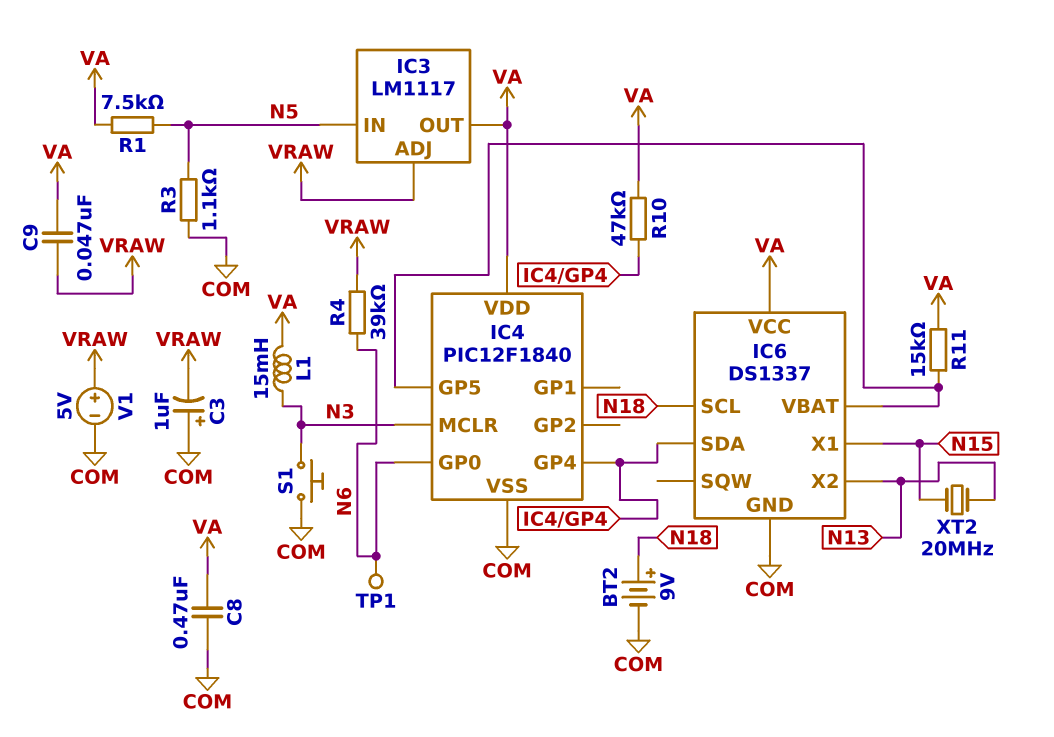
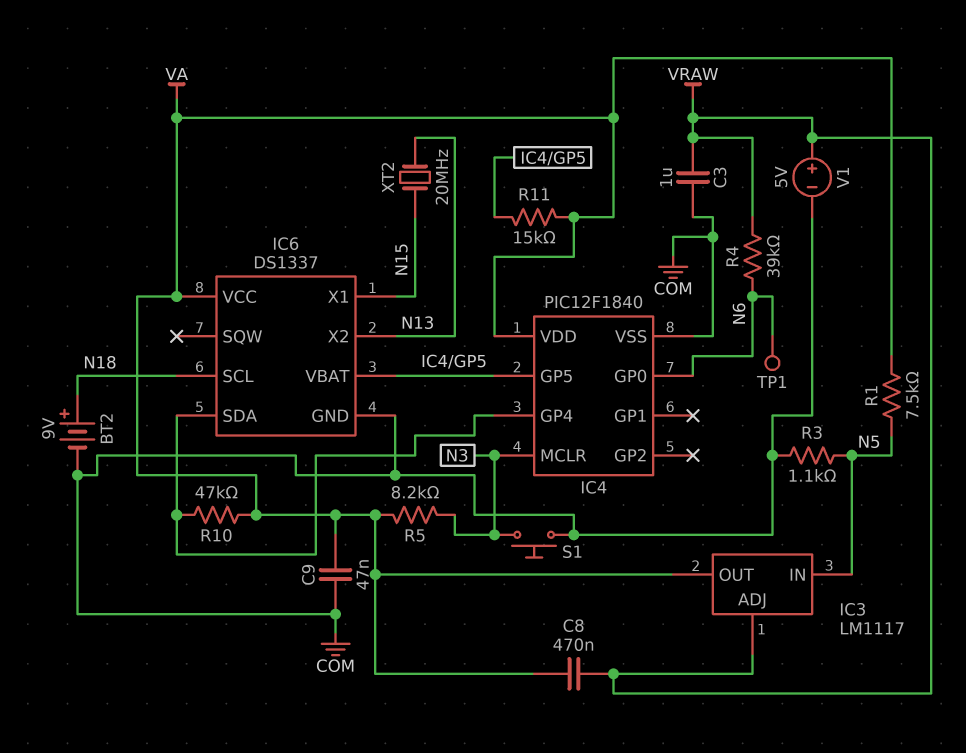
C3: 1uF (plus COM, minus VRAW) -> 1uF (COM, VRAW)
C8: 470nF (COM, VA) -> 470nF (VA, VRAW)
C9: 47nF (VA, VRAW) -> 47nF (COM, VA)
L1: 15mH (N3, VA) -> none
R5: none -> 8.2k (N3, VA)

